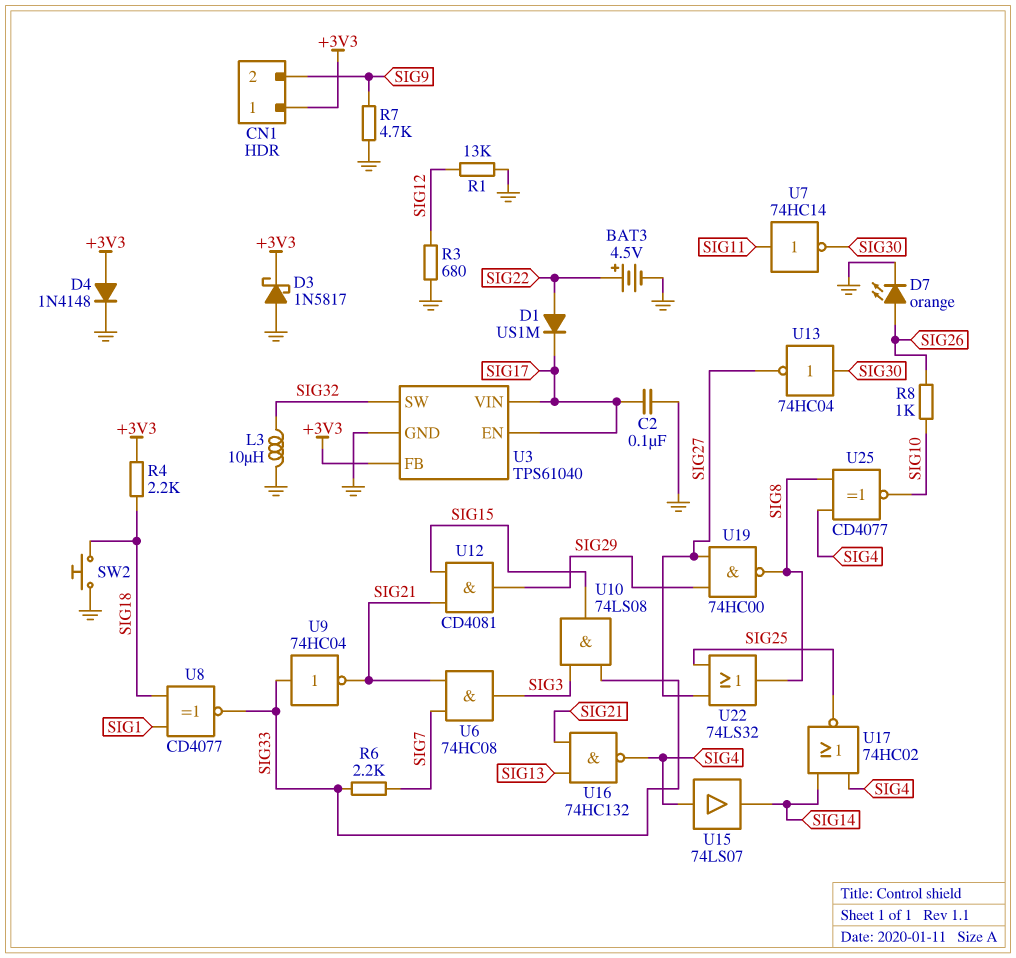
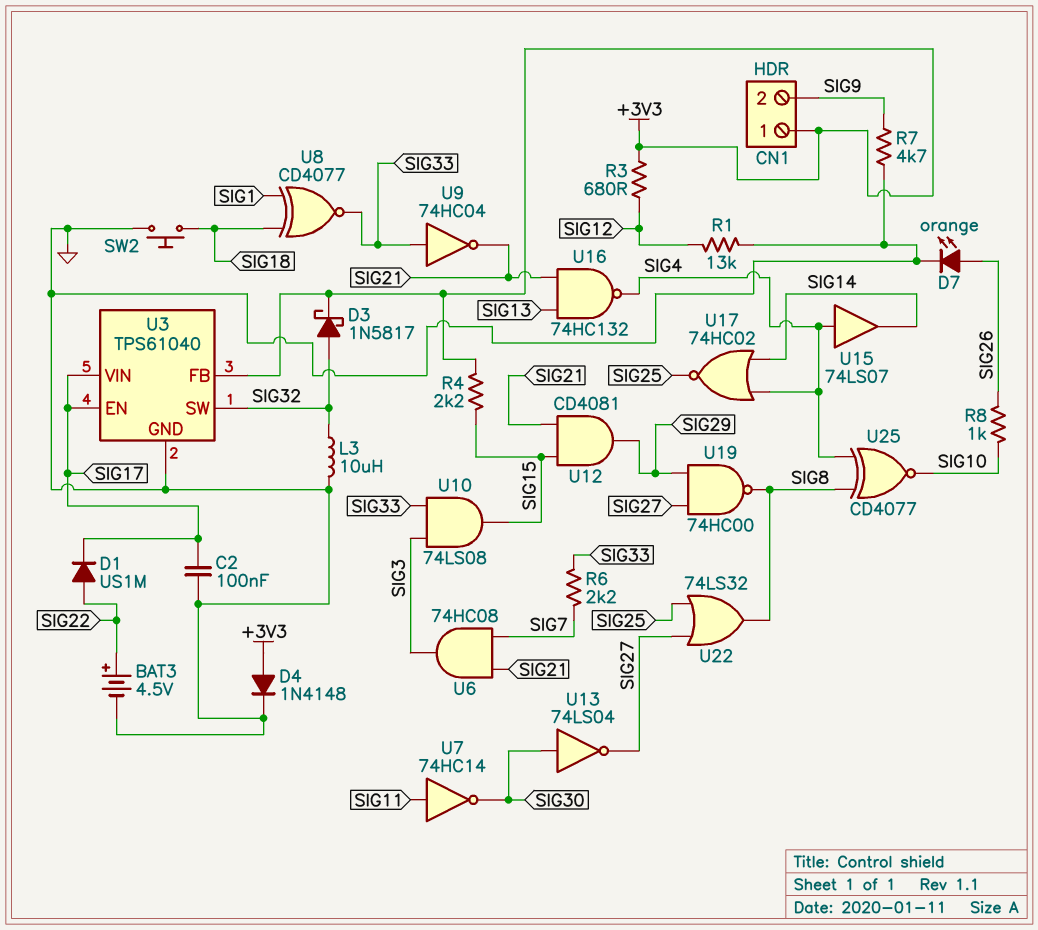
D3: schottky 1N5817 (A GND, K +3V3) -> schottky 1N5817 (A SIG32, K +3V3)
R3: 680 (GND, SIG12) -> 680 (+3V3, SIG12)
R4: 2.2k (+3V3, SIG18) -> 2.2k (+3V3, SIG15)
U13: NOT 74HC04 (in SIG30, out SIG27) -> NOT 74LS04 (in SIG30, out SIG27)

